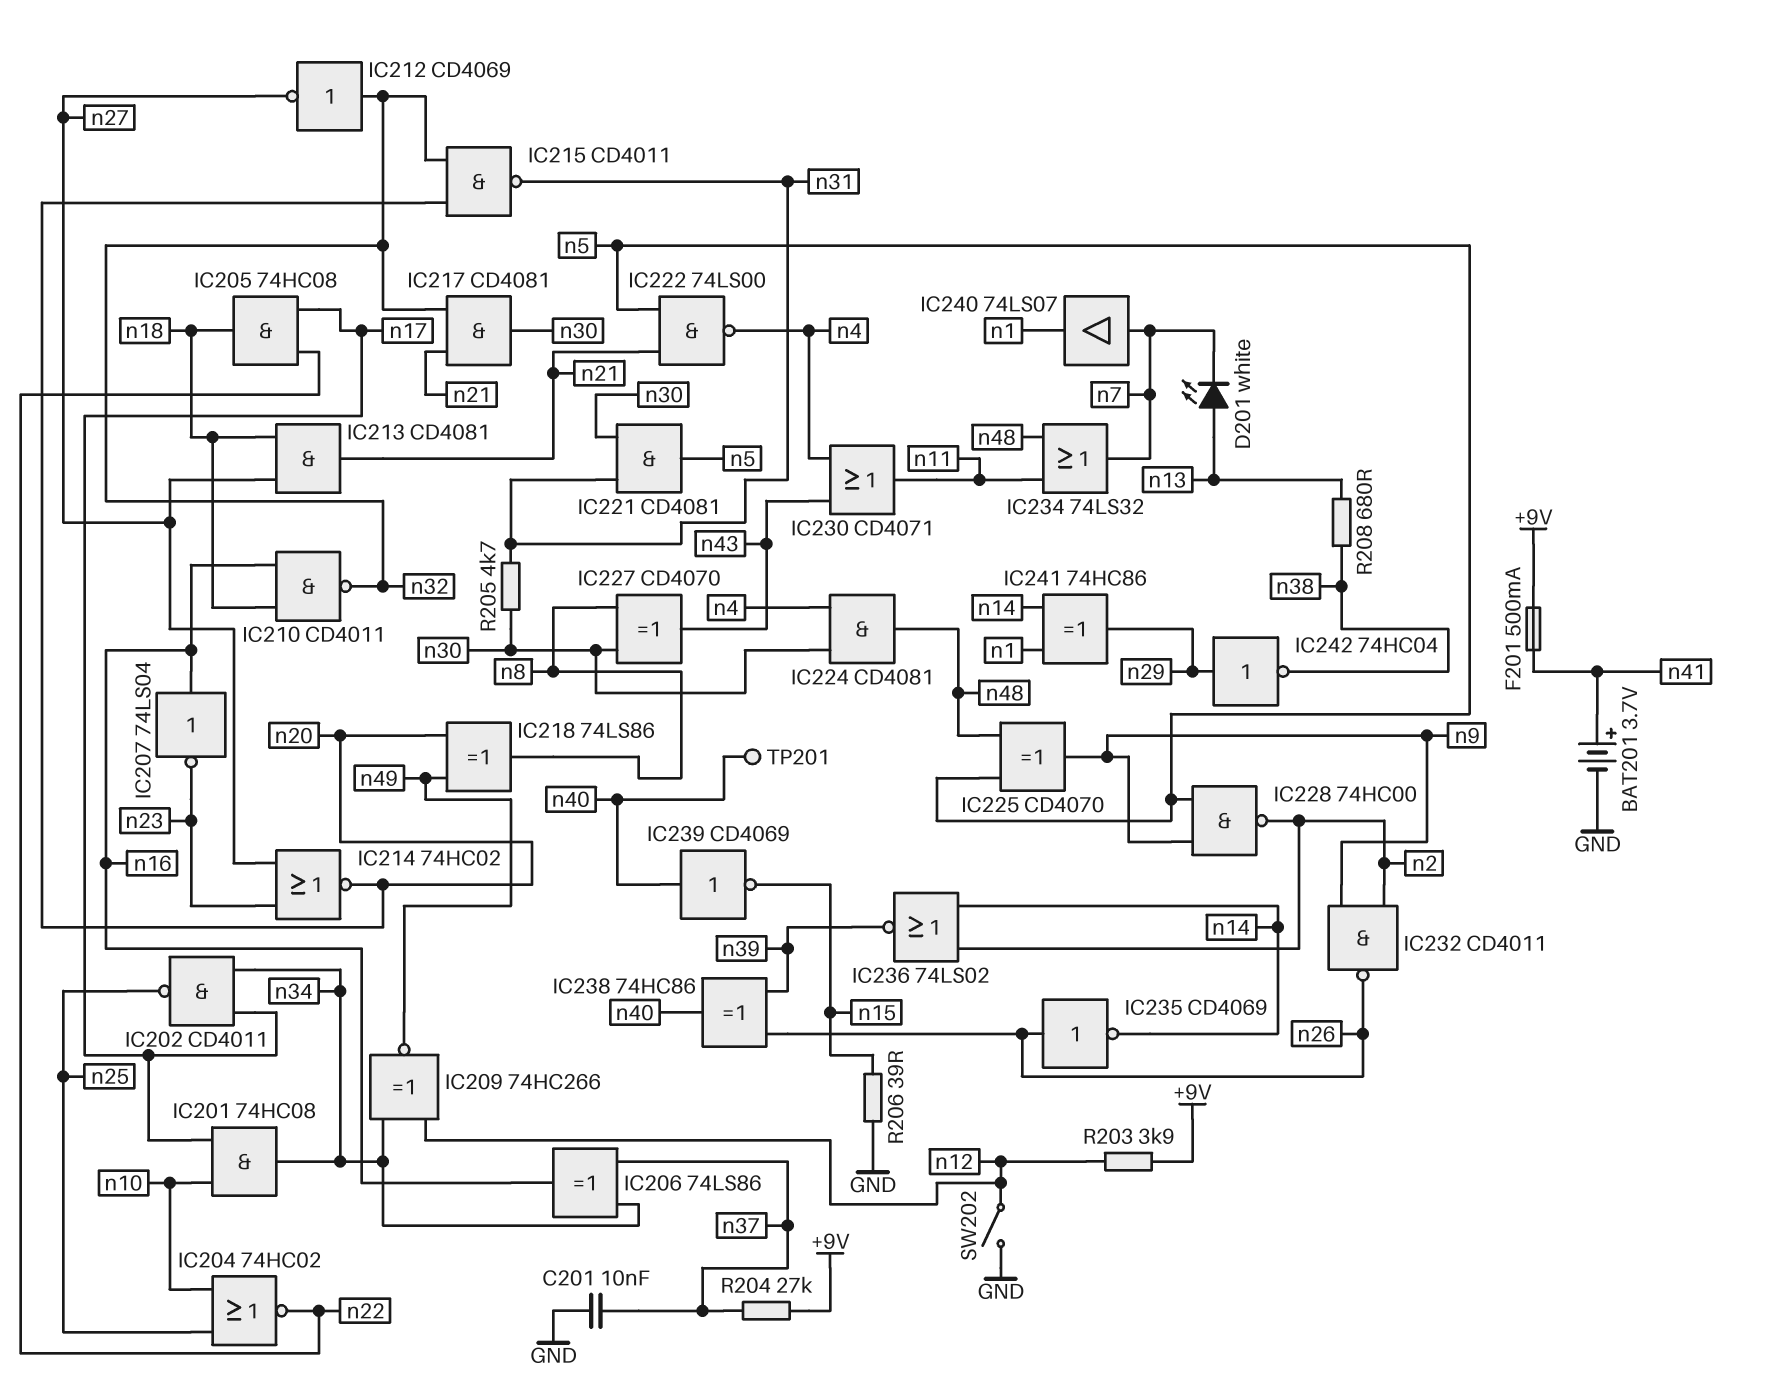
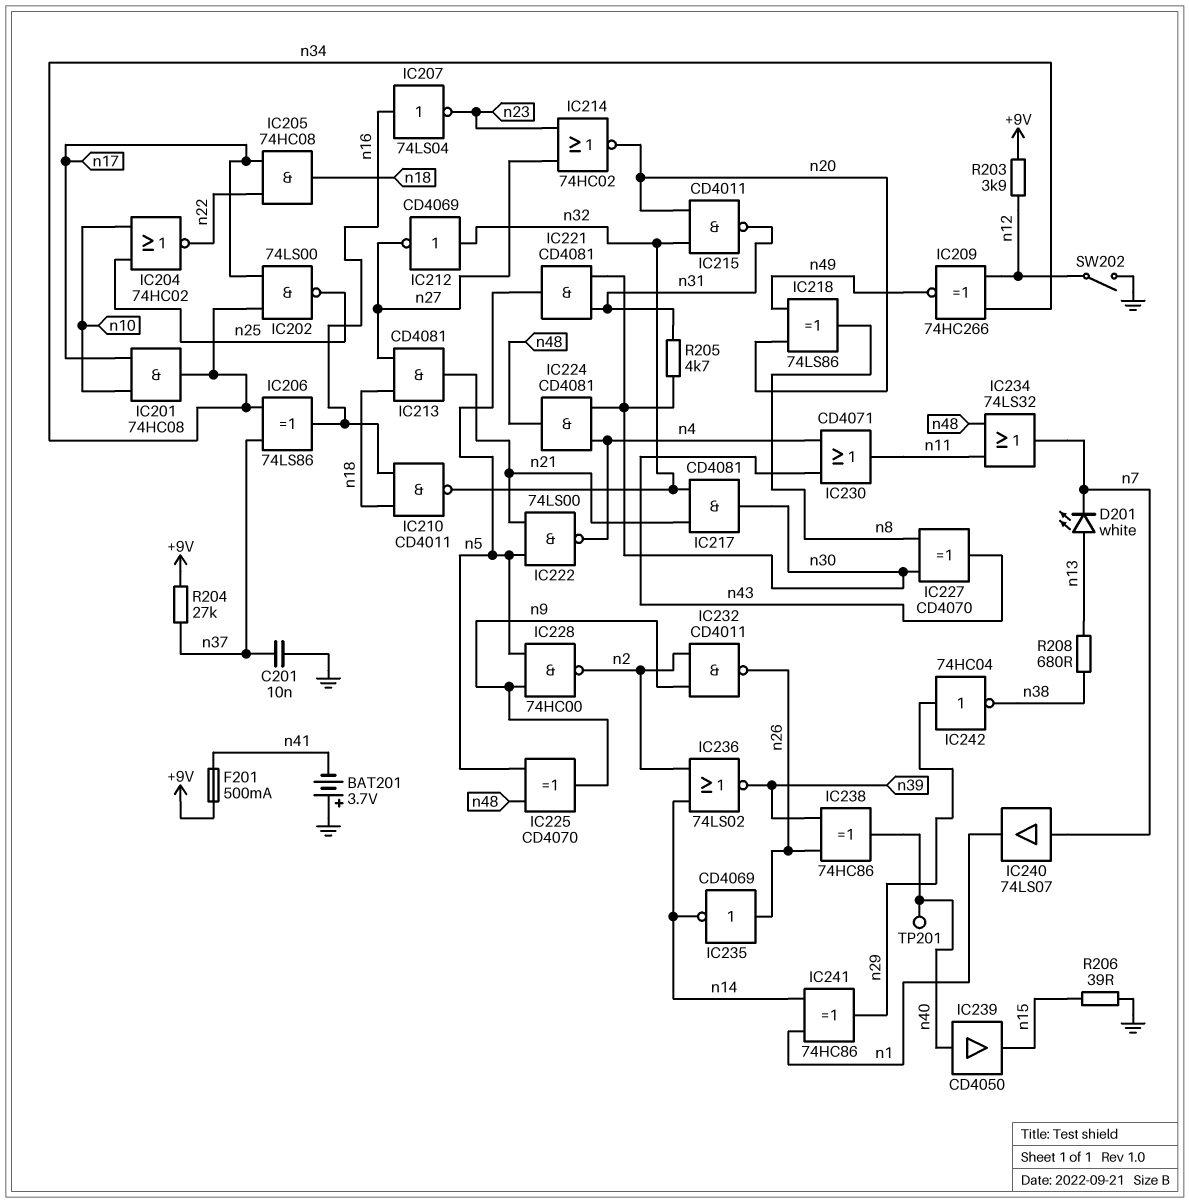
BAT201: 3.7V (plus n41, minus GND) -> 3.7V (plus GND, minus n41)
IC202: NAND CD4011 (in n17, in n34, out n25) -> NAND 74LS00 (in n17, in n34, out n25)
IC239: NOT CD4069 (in n40, out n15) -> buffer CD4050 (in n40, out n15)

